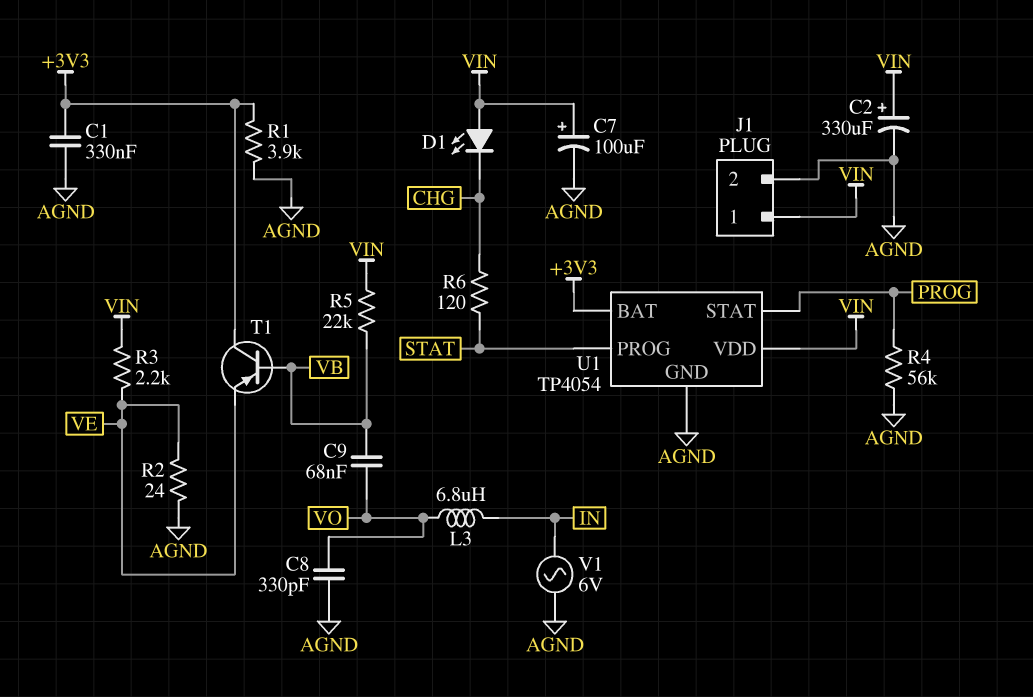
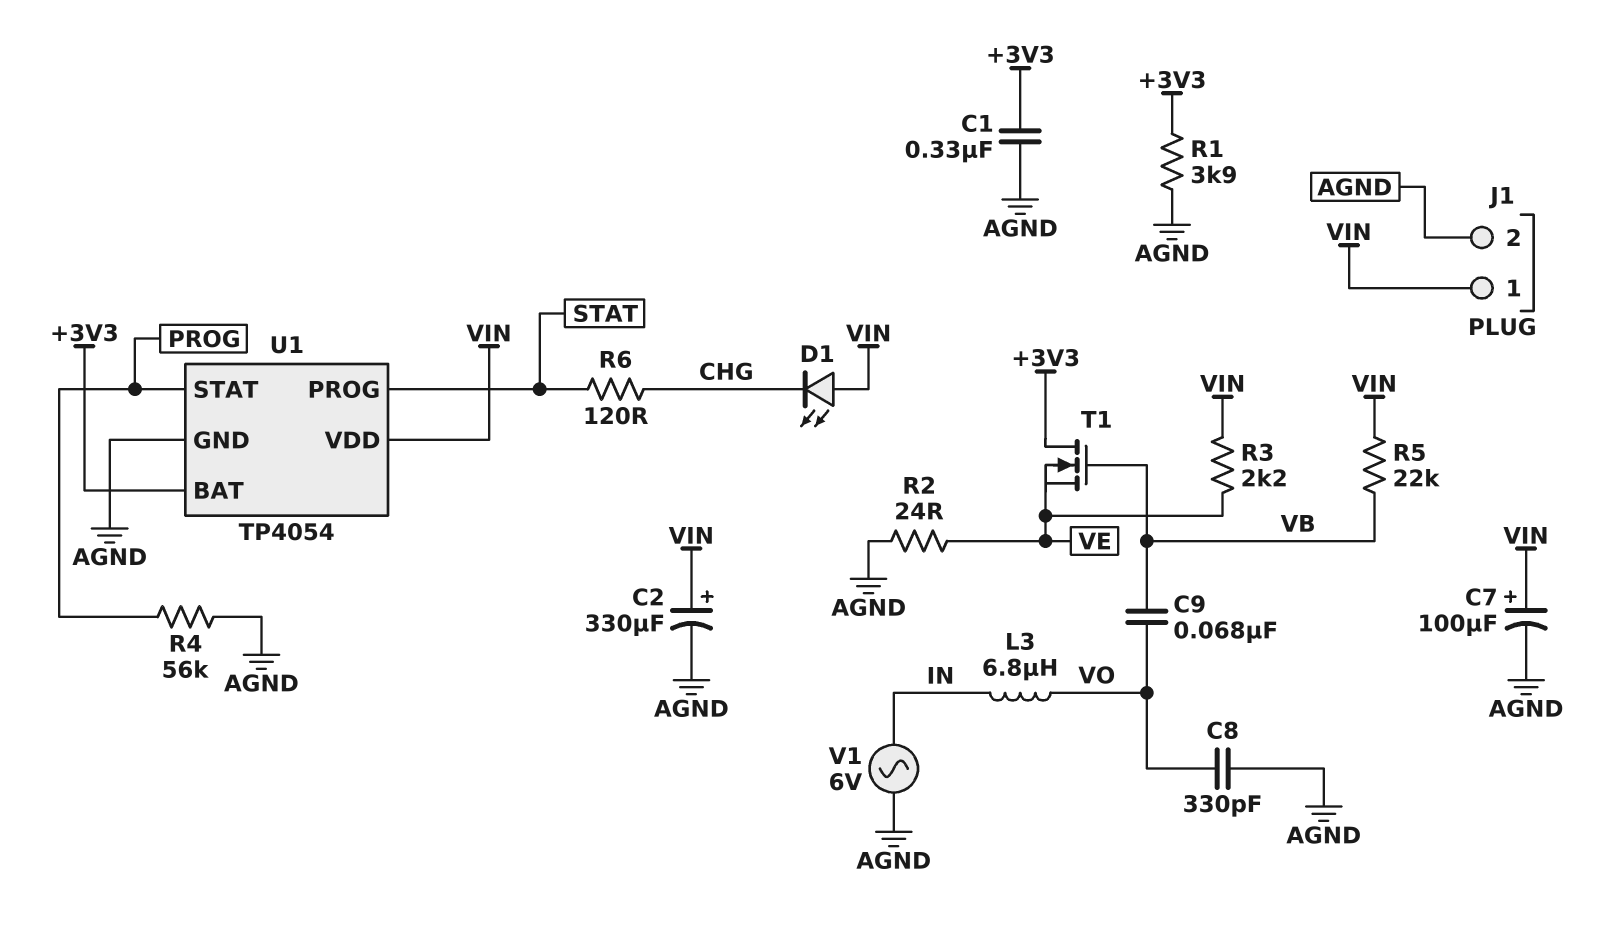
T1: PNP (B VB, C +3V3, E VE) -> NMOS (G VB, D +3V3, S VE)

